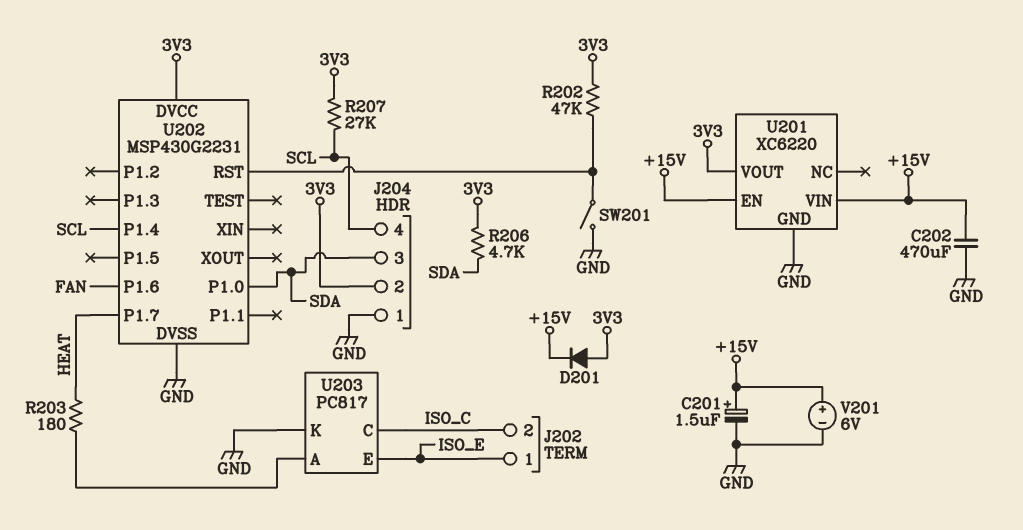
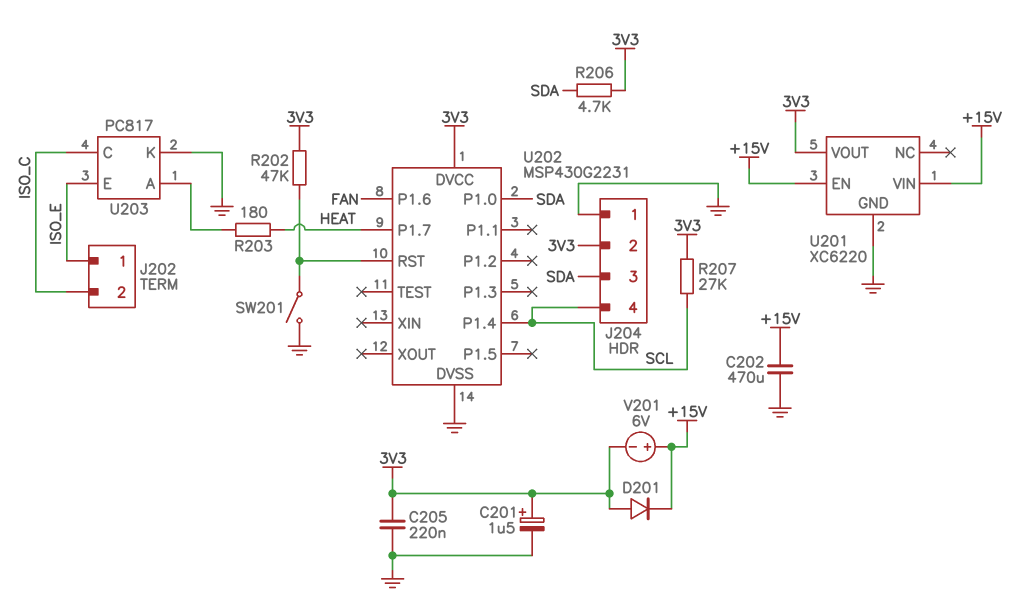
C201: 1.5uF (plus +15V, minus GND) -> 1.5uF (plus 3V3, minus GND)
C205: none -> 220nF (3V3, GND)
V201: 6V (plus +15V, minus GND) -> 6V (plus +15V, minus 3V3)

